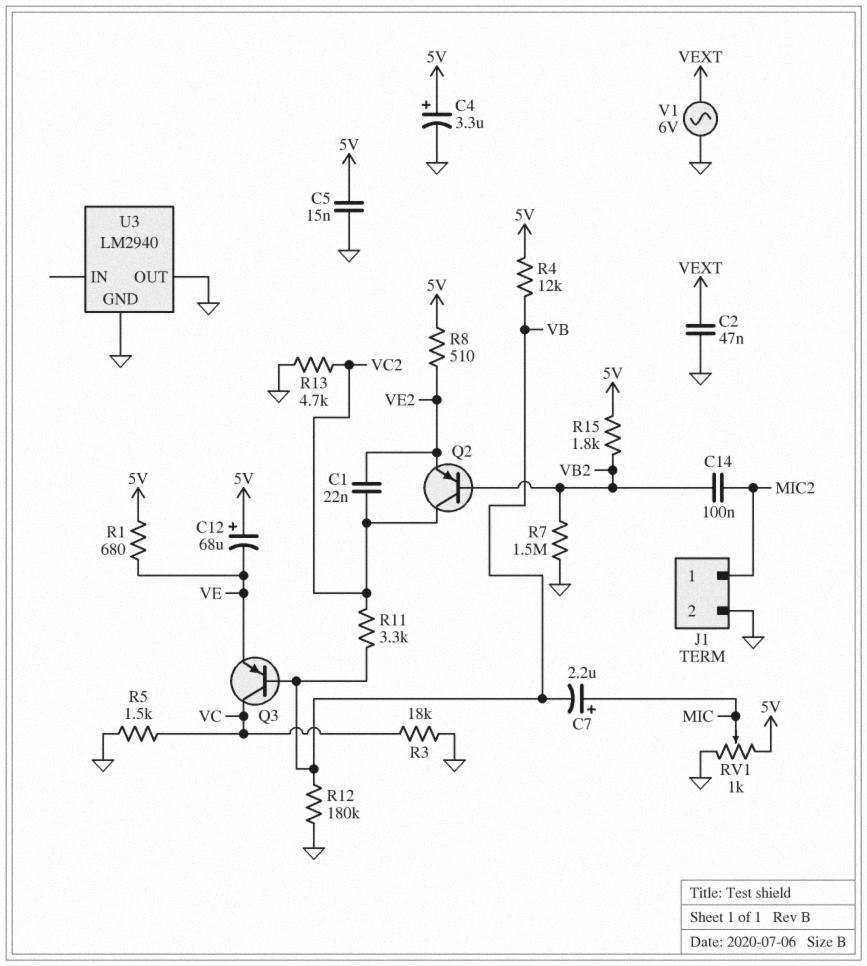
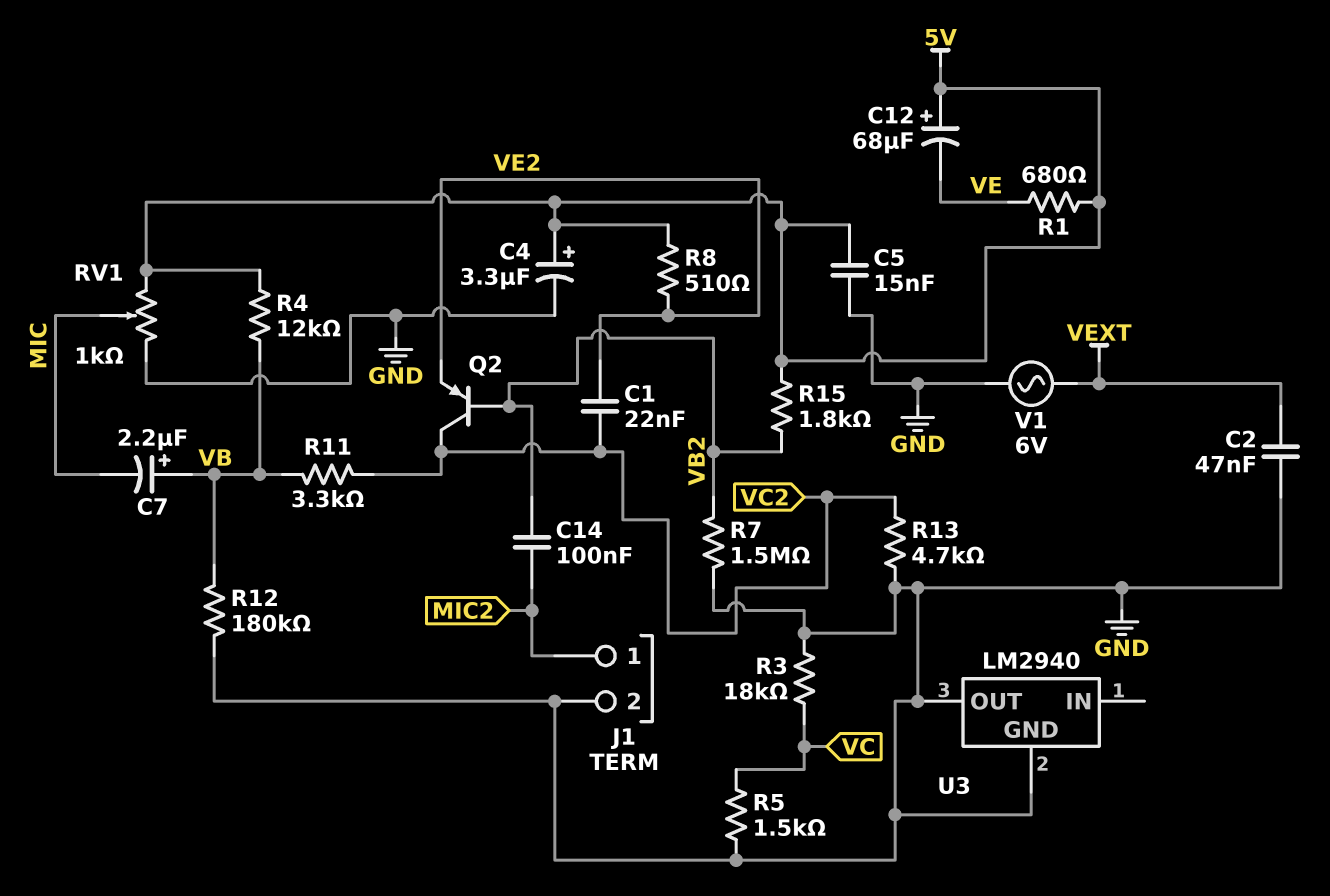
C7: 2.2uF (plus MIC, minus VB) -> 2.2uF (plus VB, minus MIC)
Q3: PNP (B VB, C VC, E VE) -> none

